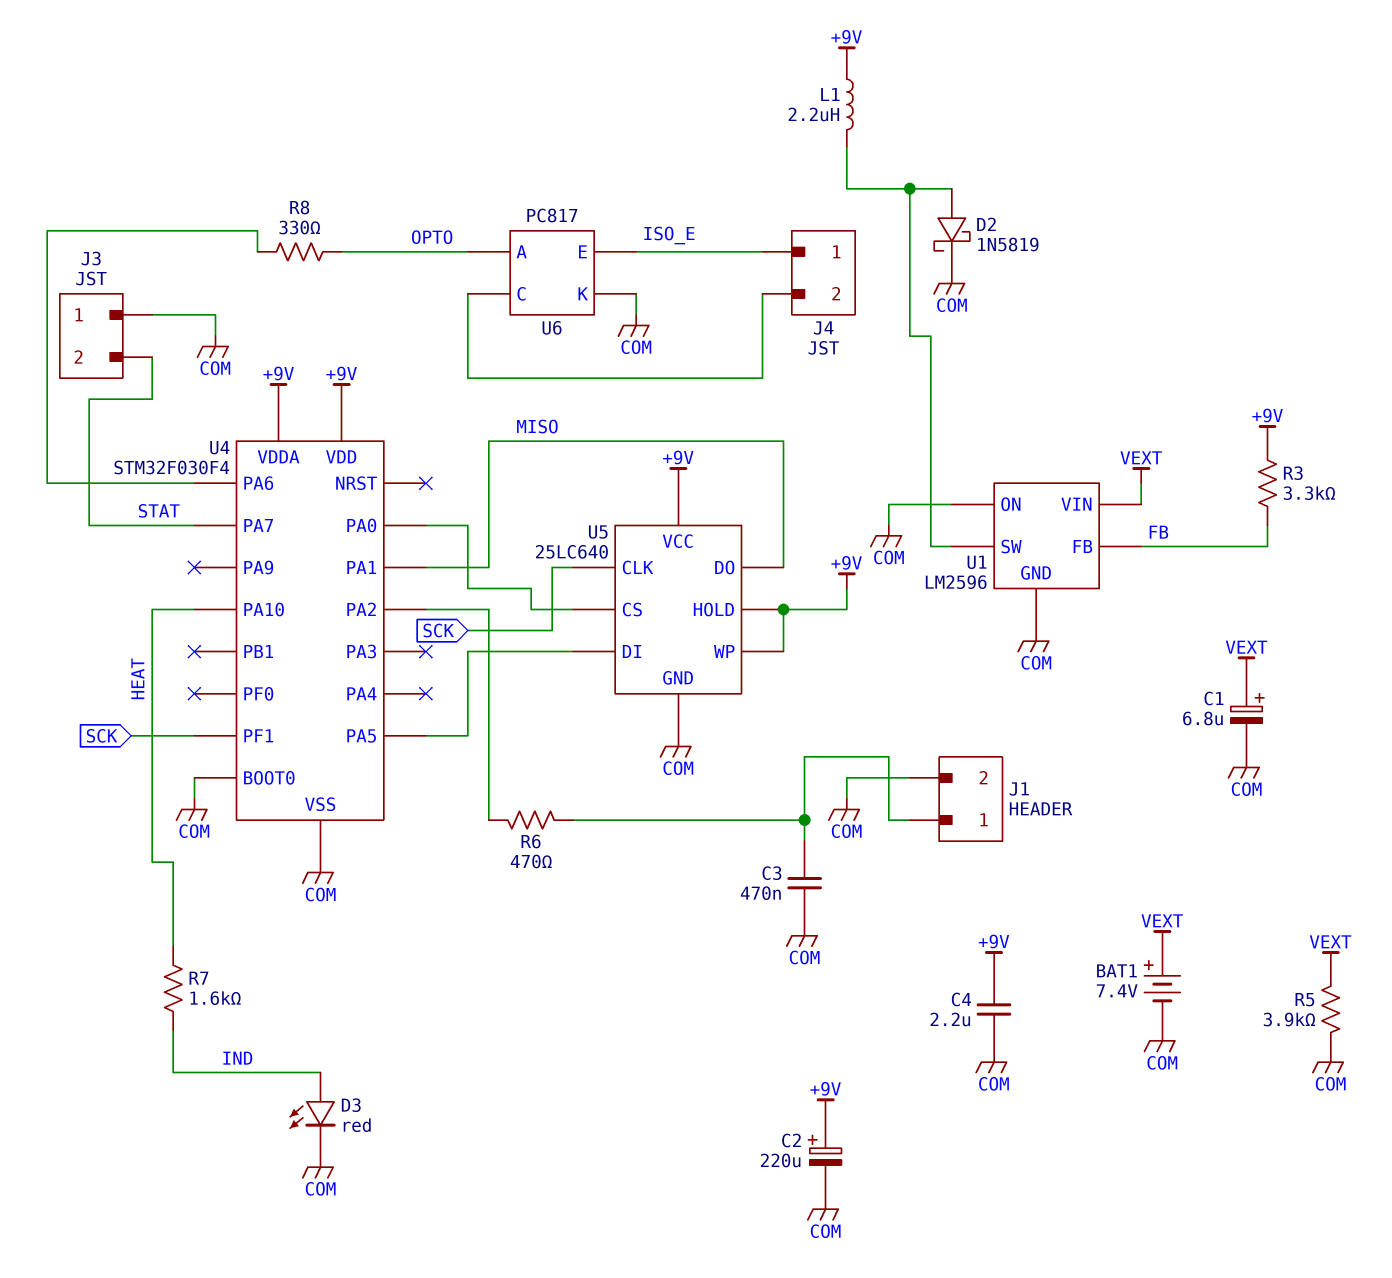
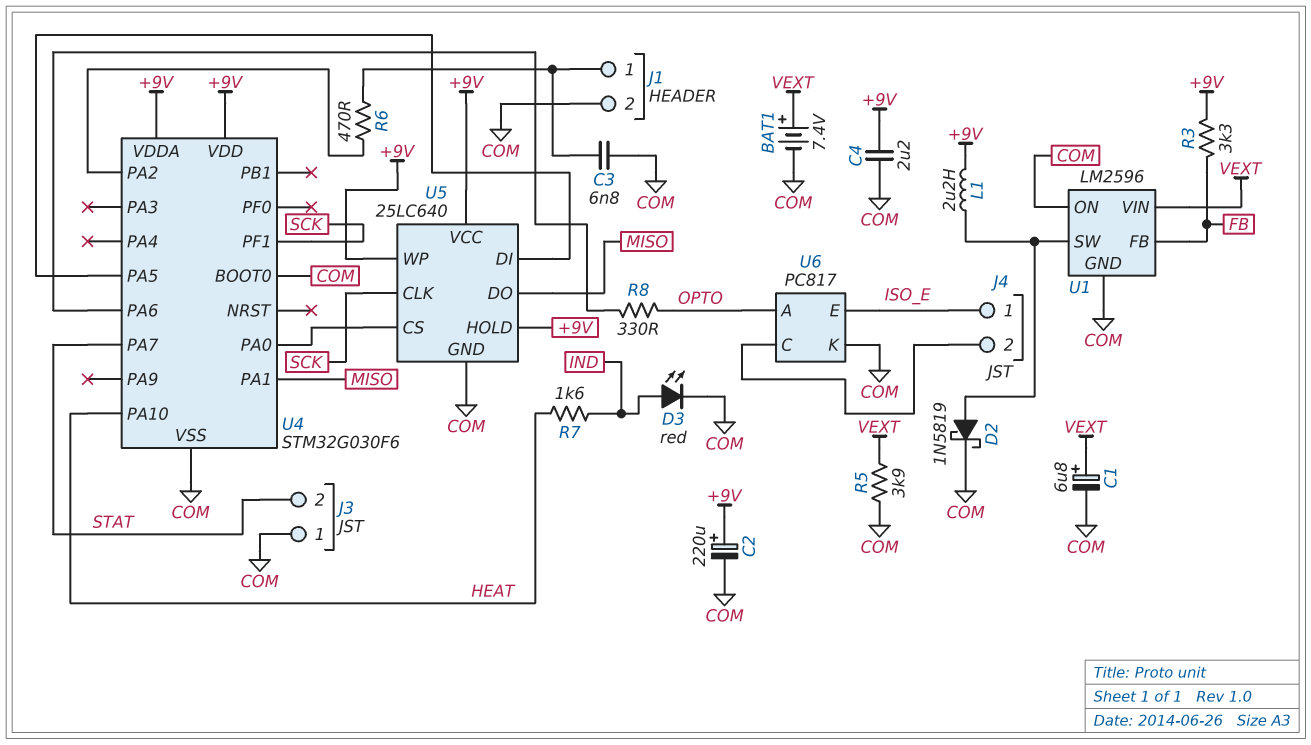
C3: 470nF (COM, J1/1) -> 6.8nF (COM, J1/1)
U4: STM32F030F4 -> STM32G030F6

